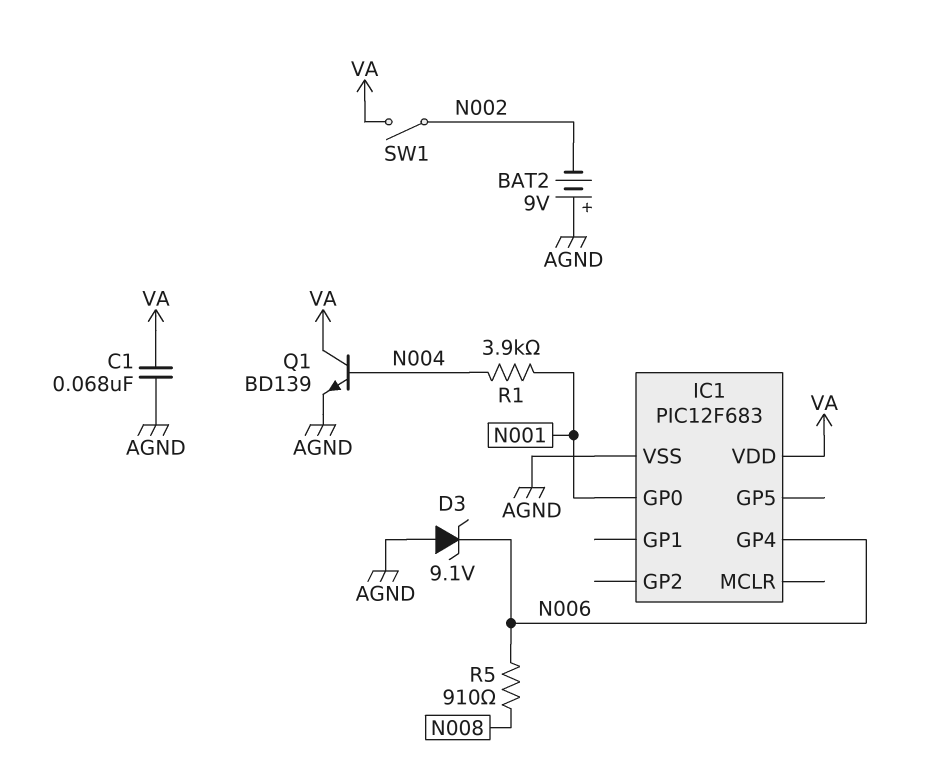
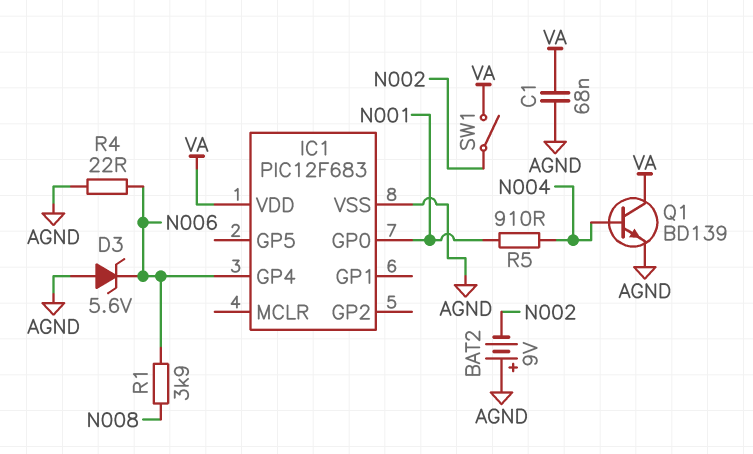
D3: zener 9.1V (A AGND, K N006) -> zener 5.6V (A AGND, K N006)
R1: 3.9k (N001, N004) -> 3.9k (N006, N008)
R4: none -> 22 (AGND, N006)
R5: 910 (N006, N008) -> 910 (N001, N004)

